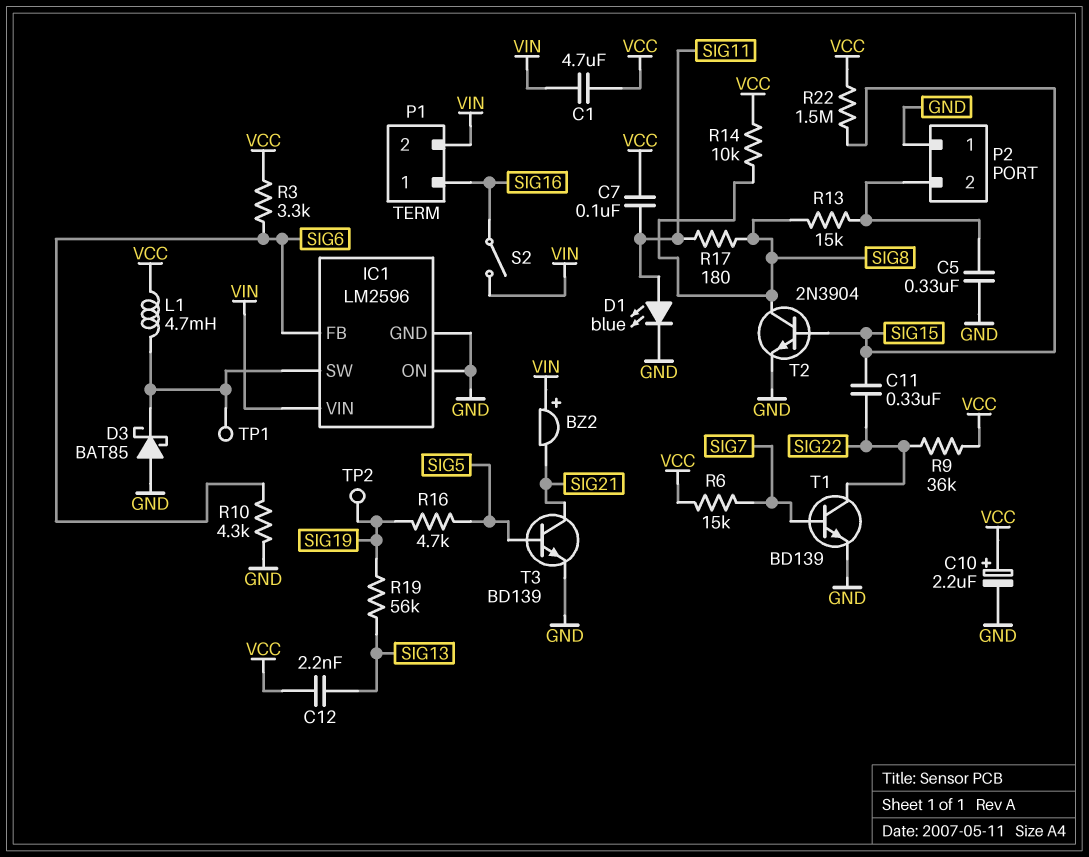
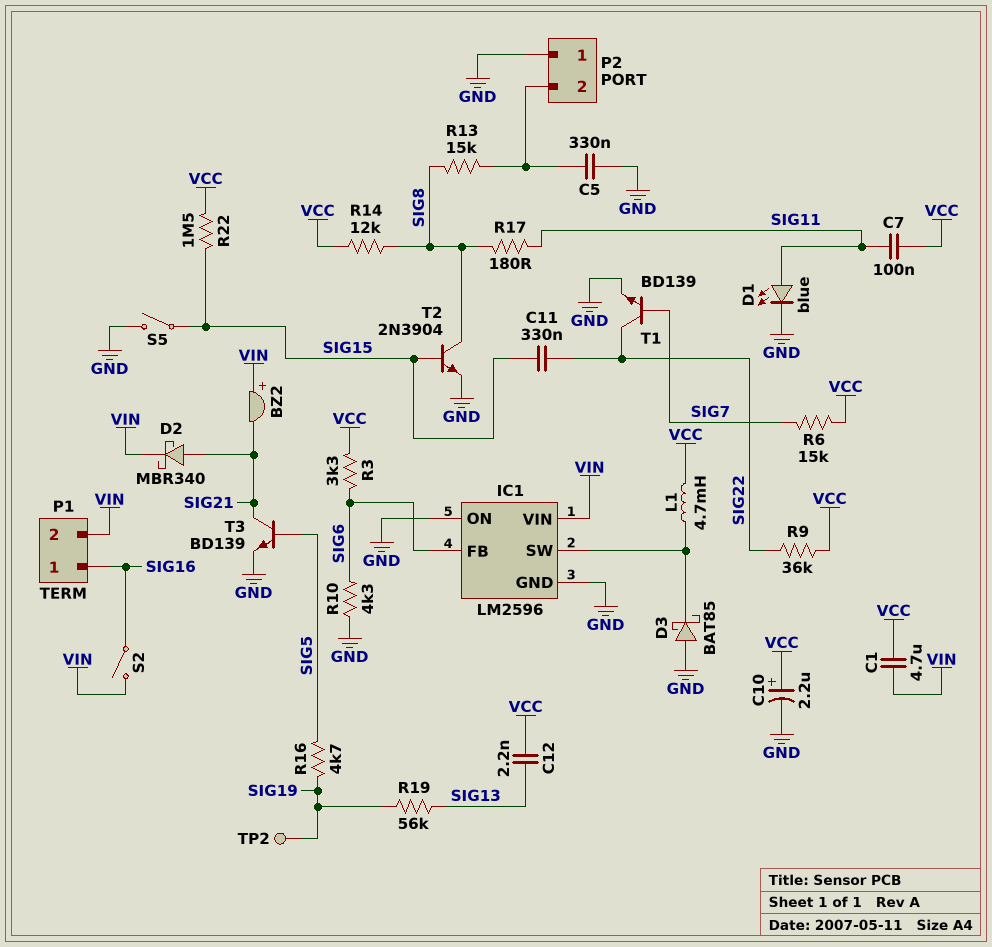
D2: none -> schottky MBR340 (A SIG21, K VIN)
R14: 10k (SIG8, VCC) -> 12k (SIG8, VCC)
S5: none -> switch (GND, SIG15)
TP1: test point (IC1/SW) -> none

